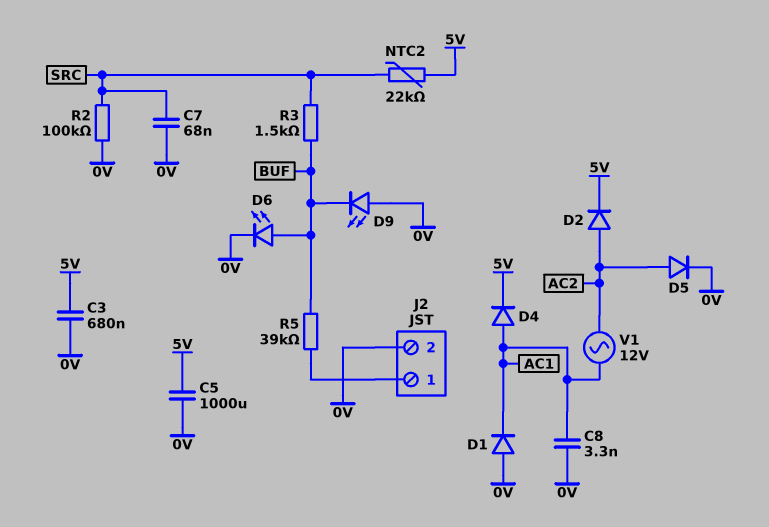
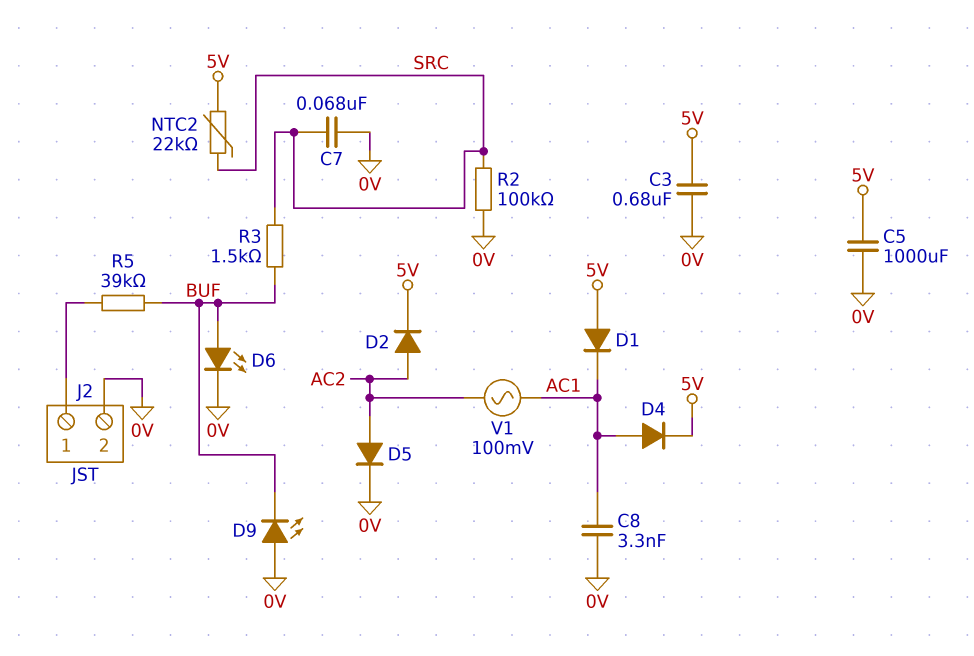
D1: diode (A 0V, K AC1) -> diode (A 5V, K AC1)
V1: AC 12V (AC1, AC2) -> AC 100mV (AC1, AC2)

